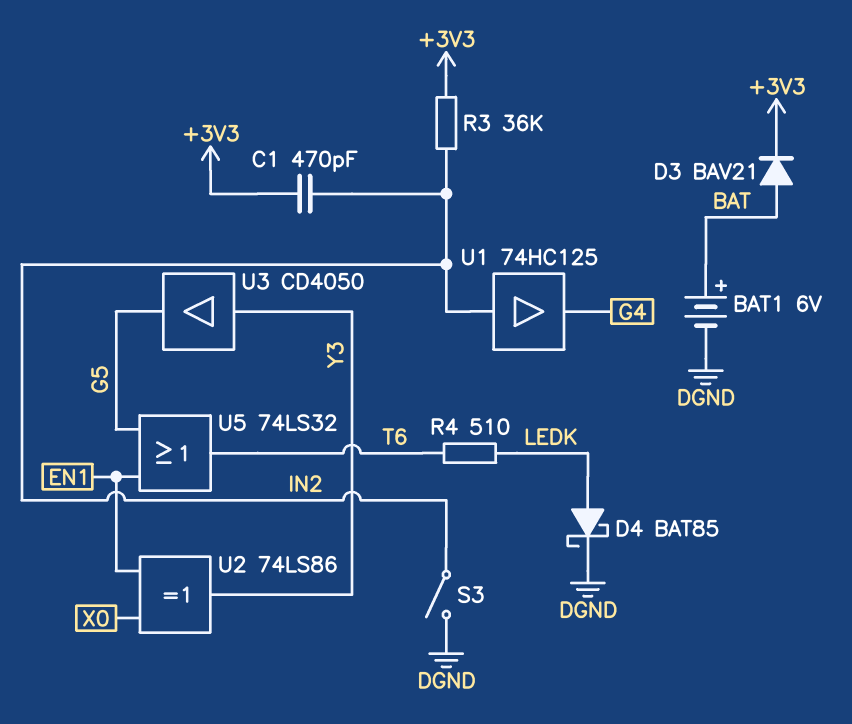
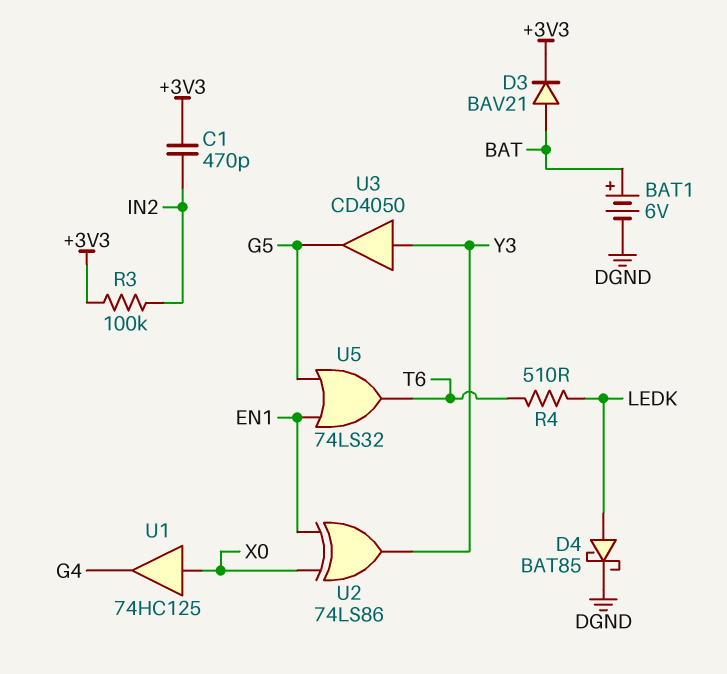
R3: 36k (+3V3, IN2) -> 100k (+3V3, IN2)
S3: switch (DGND, IN2) -> none
U1: buffer 74HC125 (in IN2, out G4) -> buffer 74HC125 (in X0, out G4)

